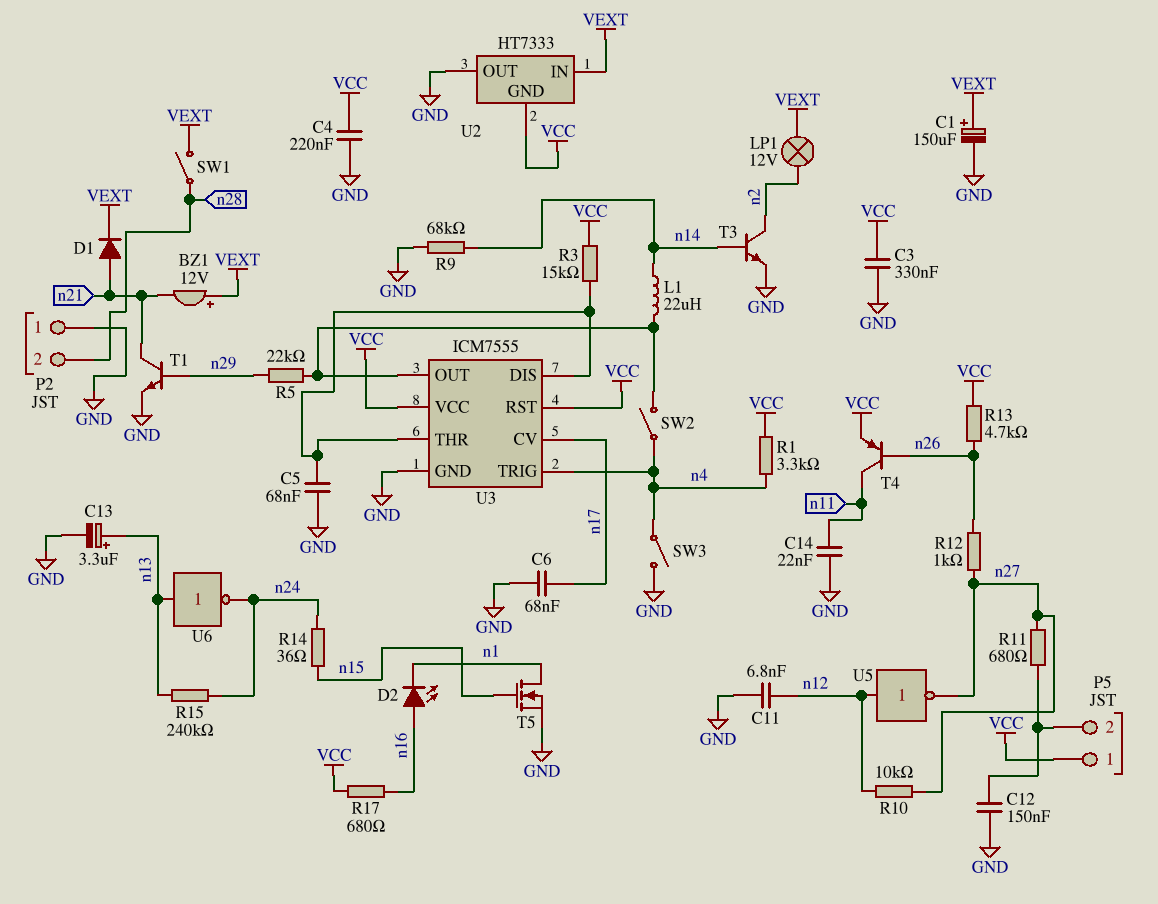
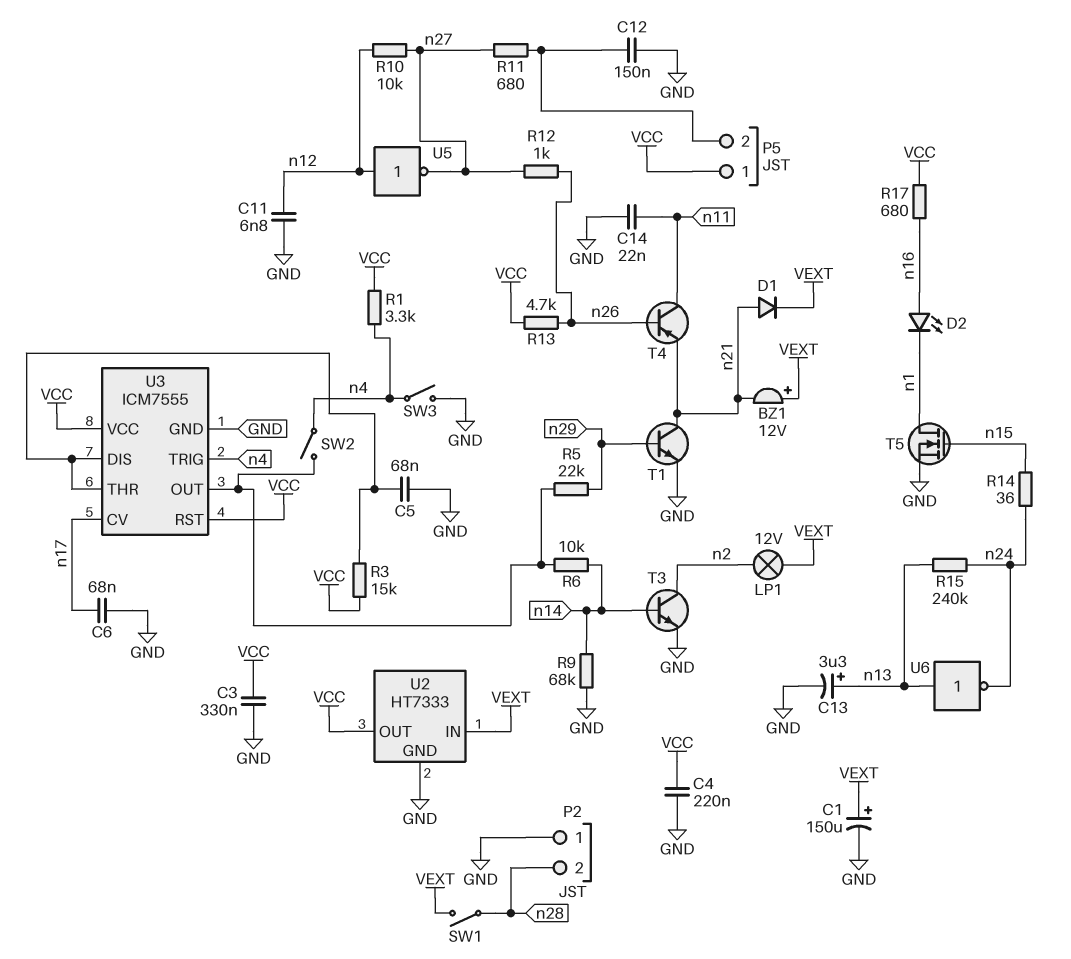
L1: 22uH (U3/OUT, n14) -> none
R6: none -> 10k (U3/OUT, n14)
T4: PNP (B n26, C n11, E VCC) -> PNP (B n26, C n11, E n21)
U2 pin GND: VCC -> GND
U2 pin OUT: GND -> VCC

